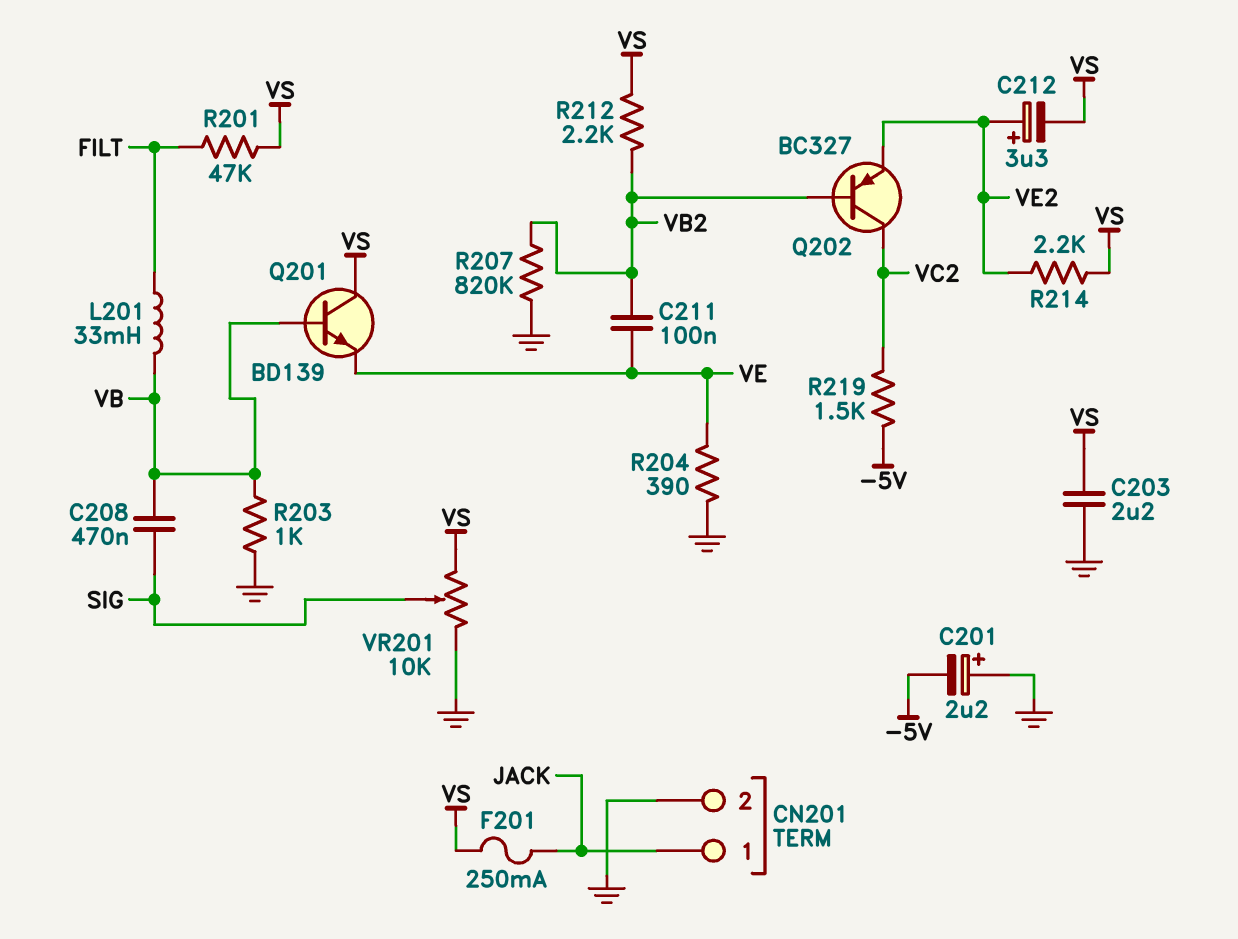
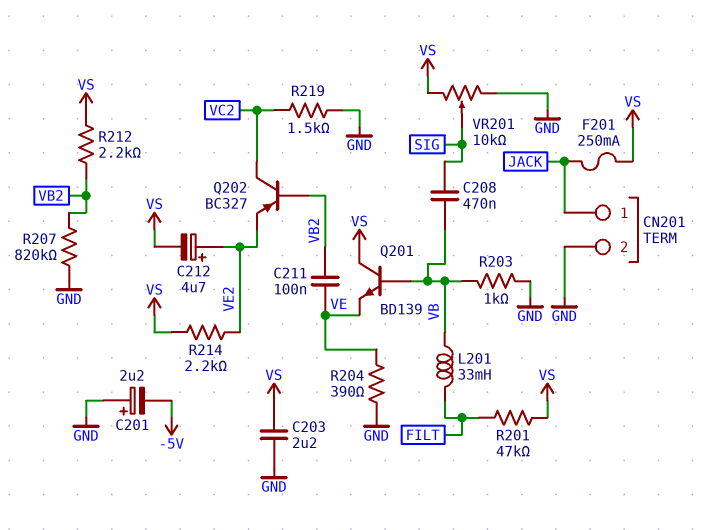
C212: 3.3uF (plus VE2, minus VS) -> 4.7uF (plus VE2, minus VS)
R219: 1.5k (-5V, VC2) -> 1.5k (GND, VC2)

